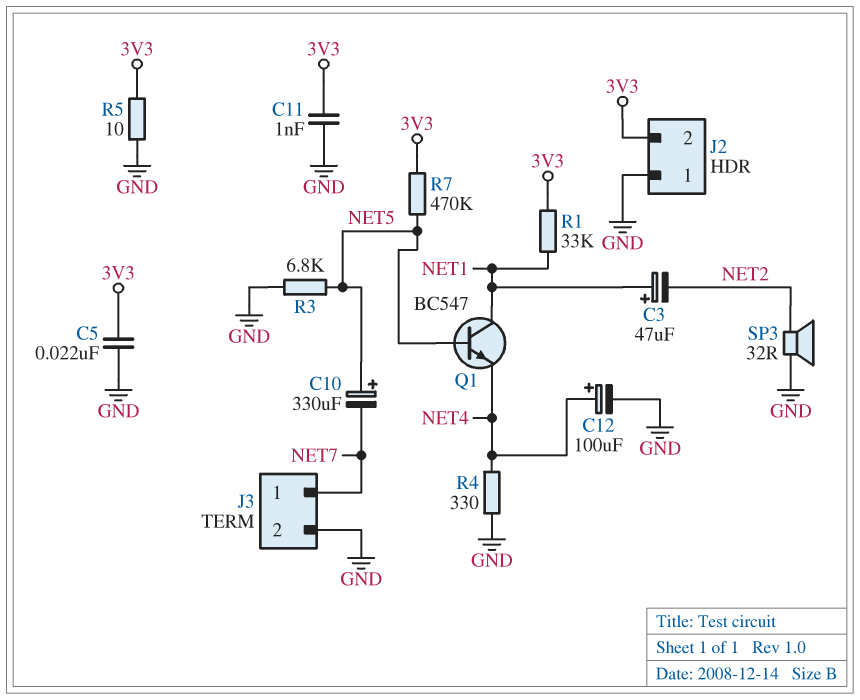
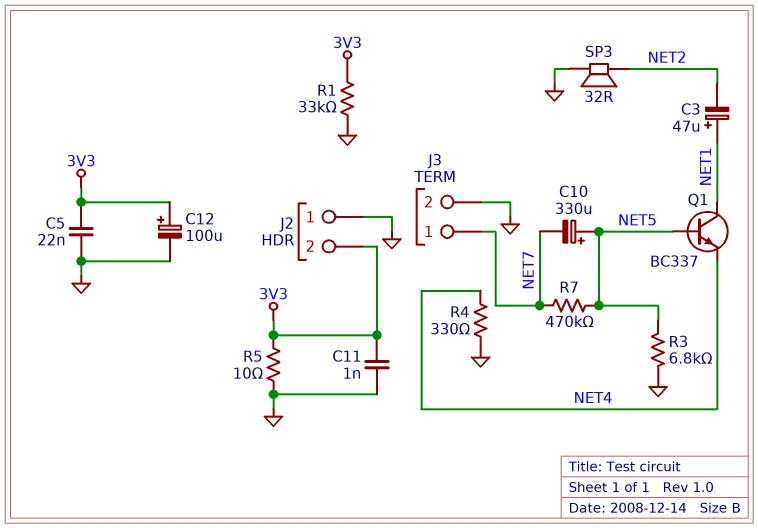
C12: 100uF (plus NET4, minus GND) -> 100uF (plus 3V3, minus GND)
Q1: NPN BC547 (B NET5, C NET1, E NET4) -> NPN BC337 (B NET5, C NET1, E NET4)
R1: 33k (3V3, NET1) -> 33k (3V3, GND)
R7: 470k (3V3, NET5) -> 470k (NET5, NET7)

